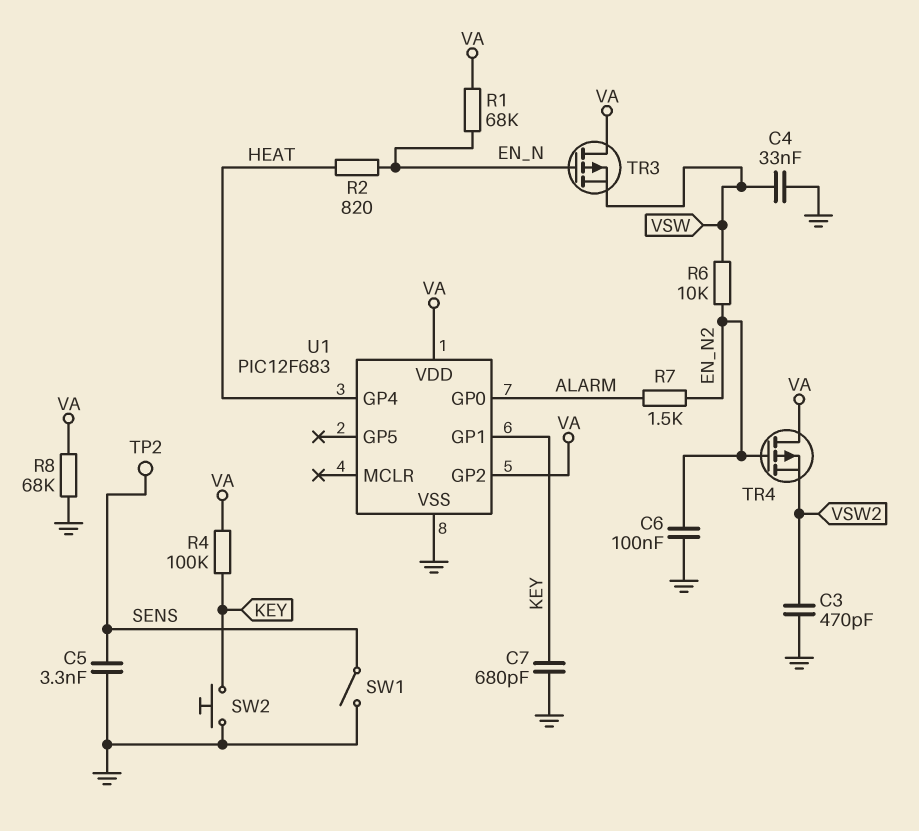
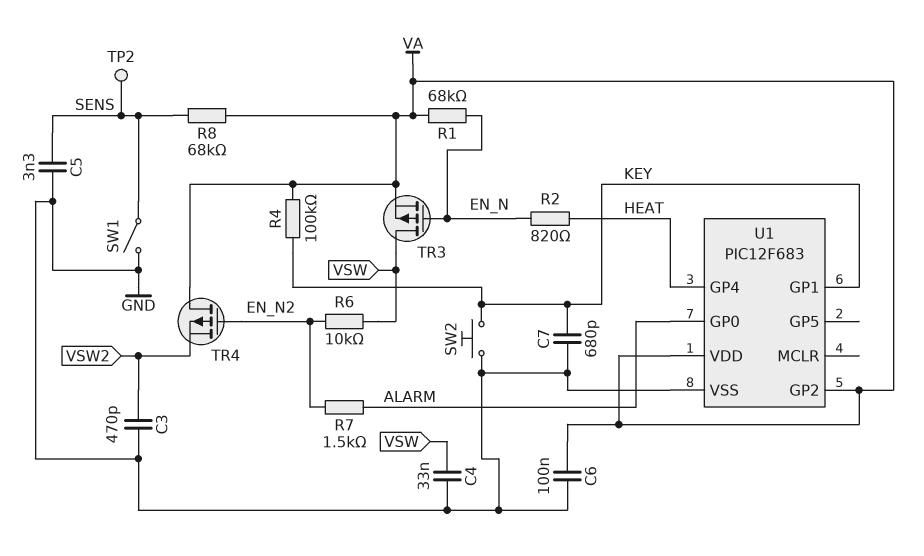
C6: 100nF (EN_N2, GND) -> 100nF (GND, VA)
R8: 68k (GND, VA) -> 68k (SENS, VA)
TR3: PMOS (G EN_N, D VA, S VSW) -> PMOS (G EN_N, D VSW, S VA)

